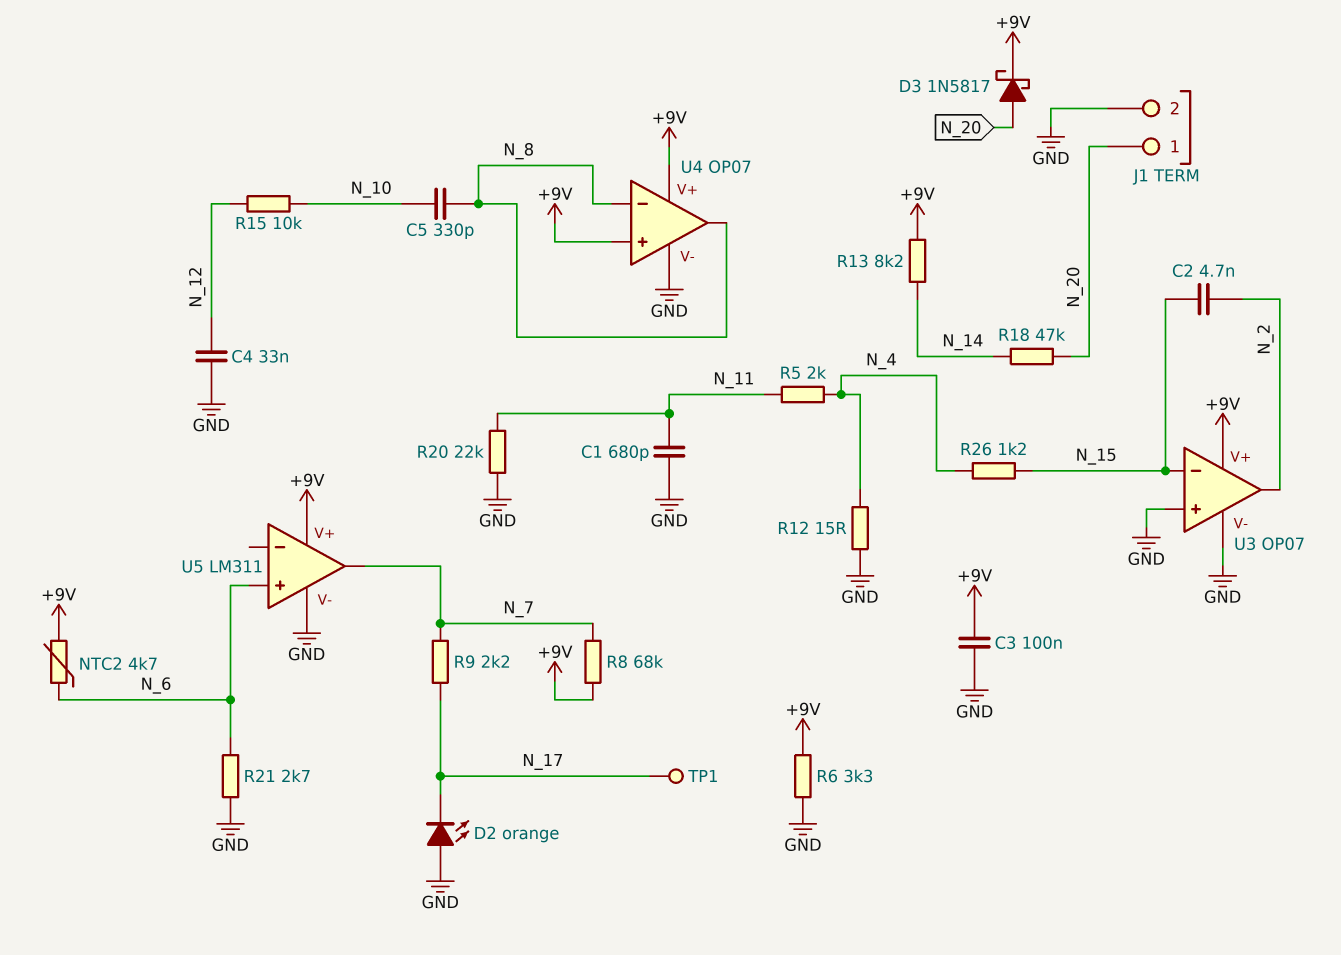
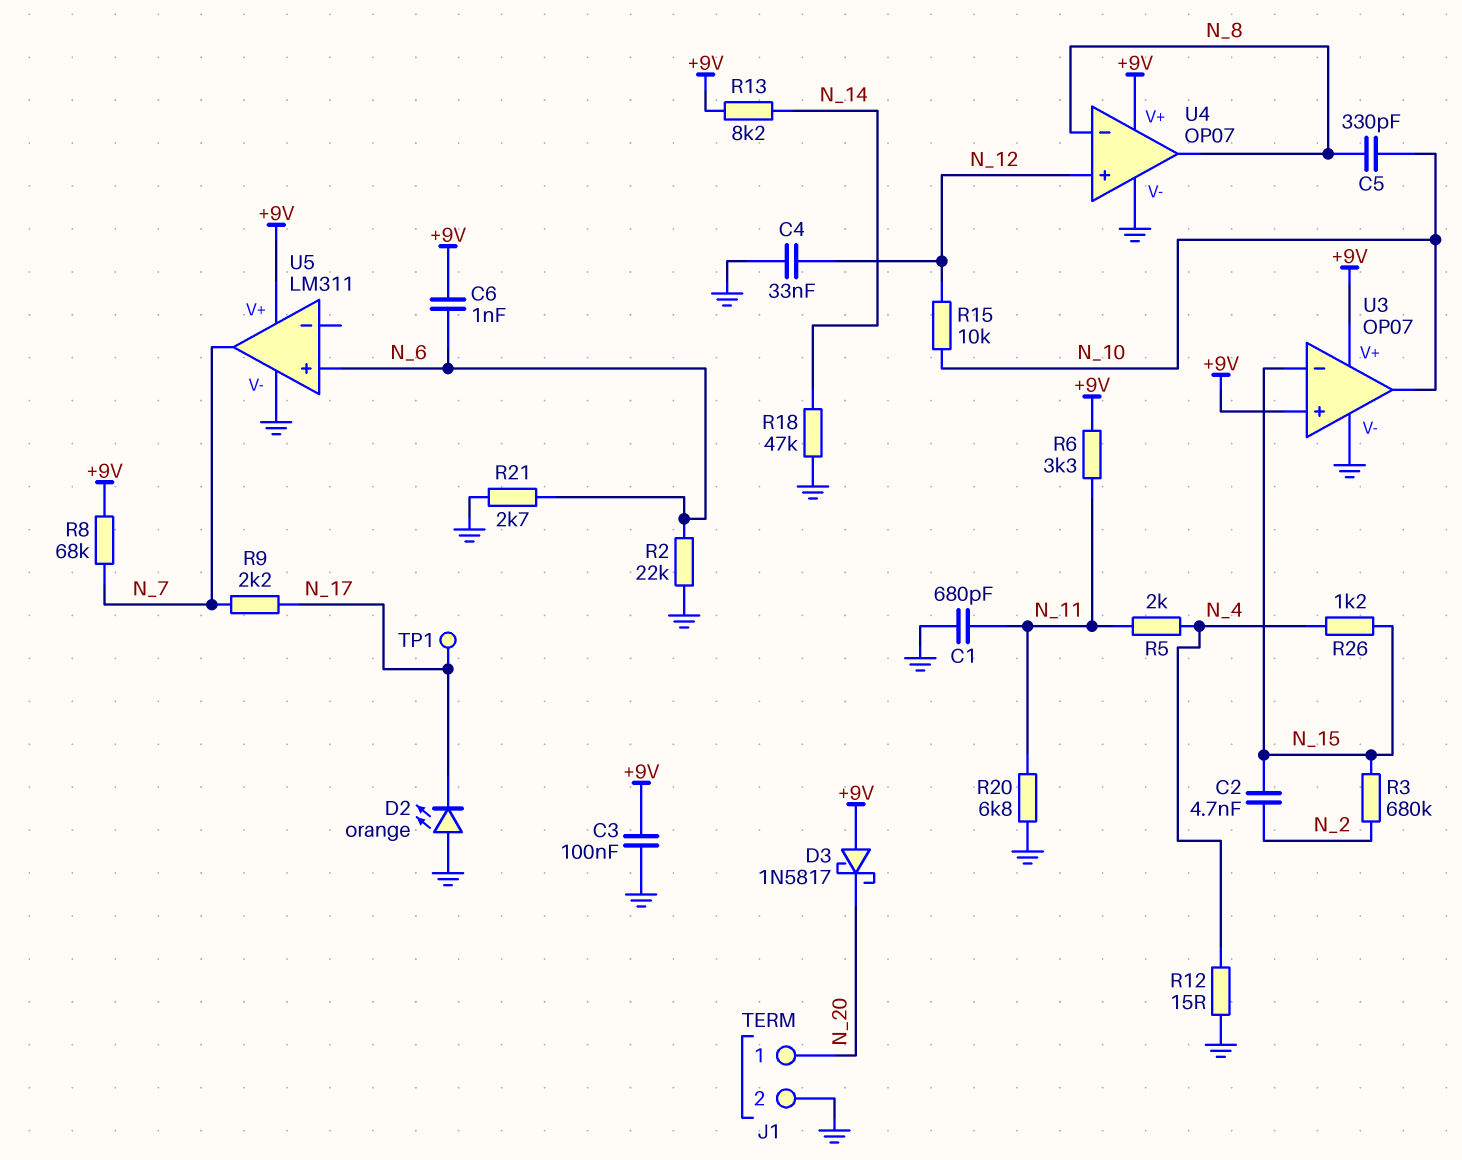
C6: none -> 1nF (+9V, N_6)
D3: schottky 1N5817 (A N_20, K +9V) -> schottky 1N5817 (A +9V, K N_20)
NTC2: 4.7k (+9V, N_6) -> none
R2: none -> 22k (GND, N_6)
R3: none -> 680k (N_2, N_15)
R6: 3.3k (+9V, GND) -> 3.3k (+9V, N_11)
R18: 47k (N_14, N_20) -> 47k (GND, N_14)
R20: 22k (GND, N_11) -> 6.8k (GND, N_11)
U3 pin in+: GND -> +9V
U3 pin out: N_2 -> N_10
U4 pin in+: +9V -> N_12

